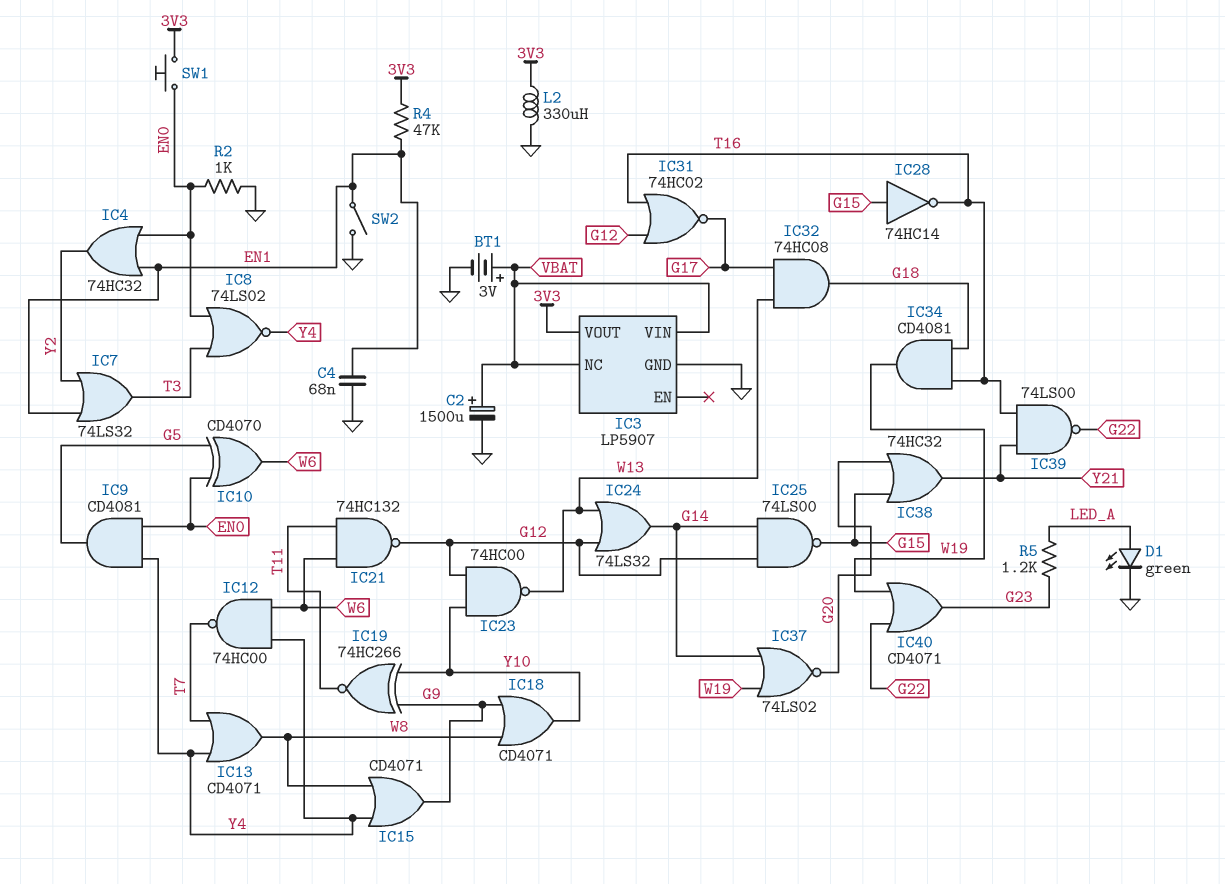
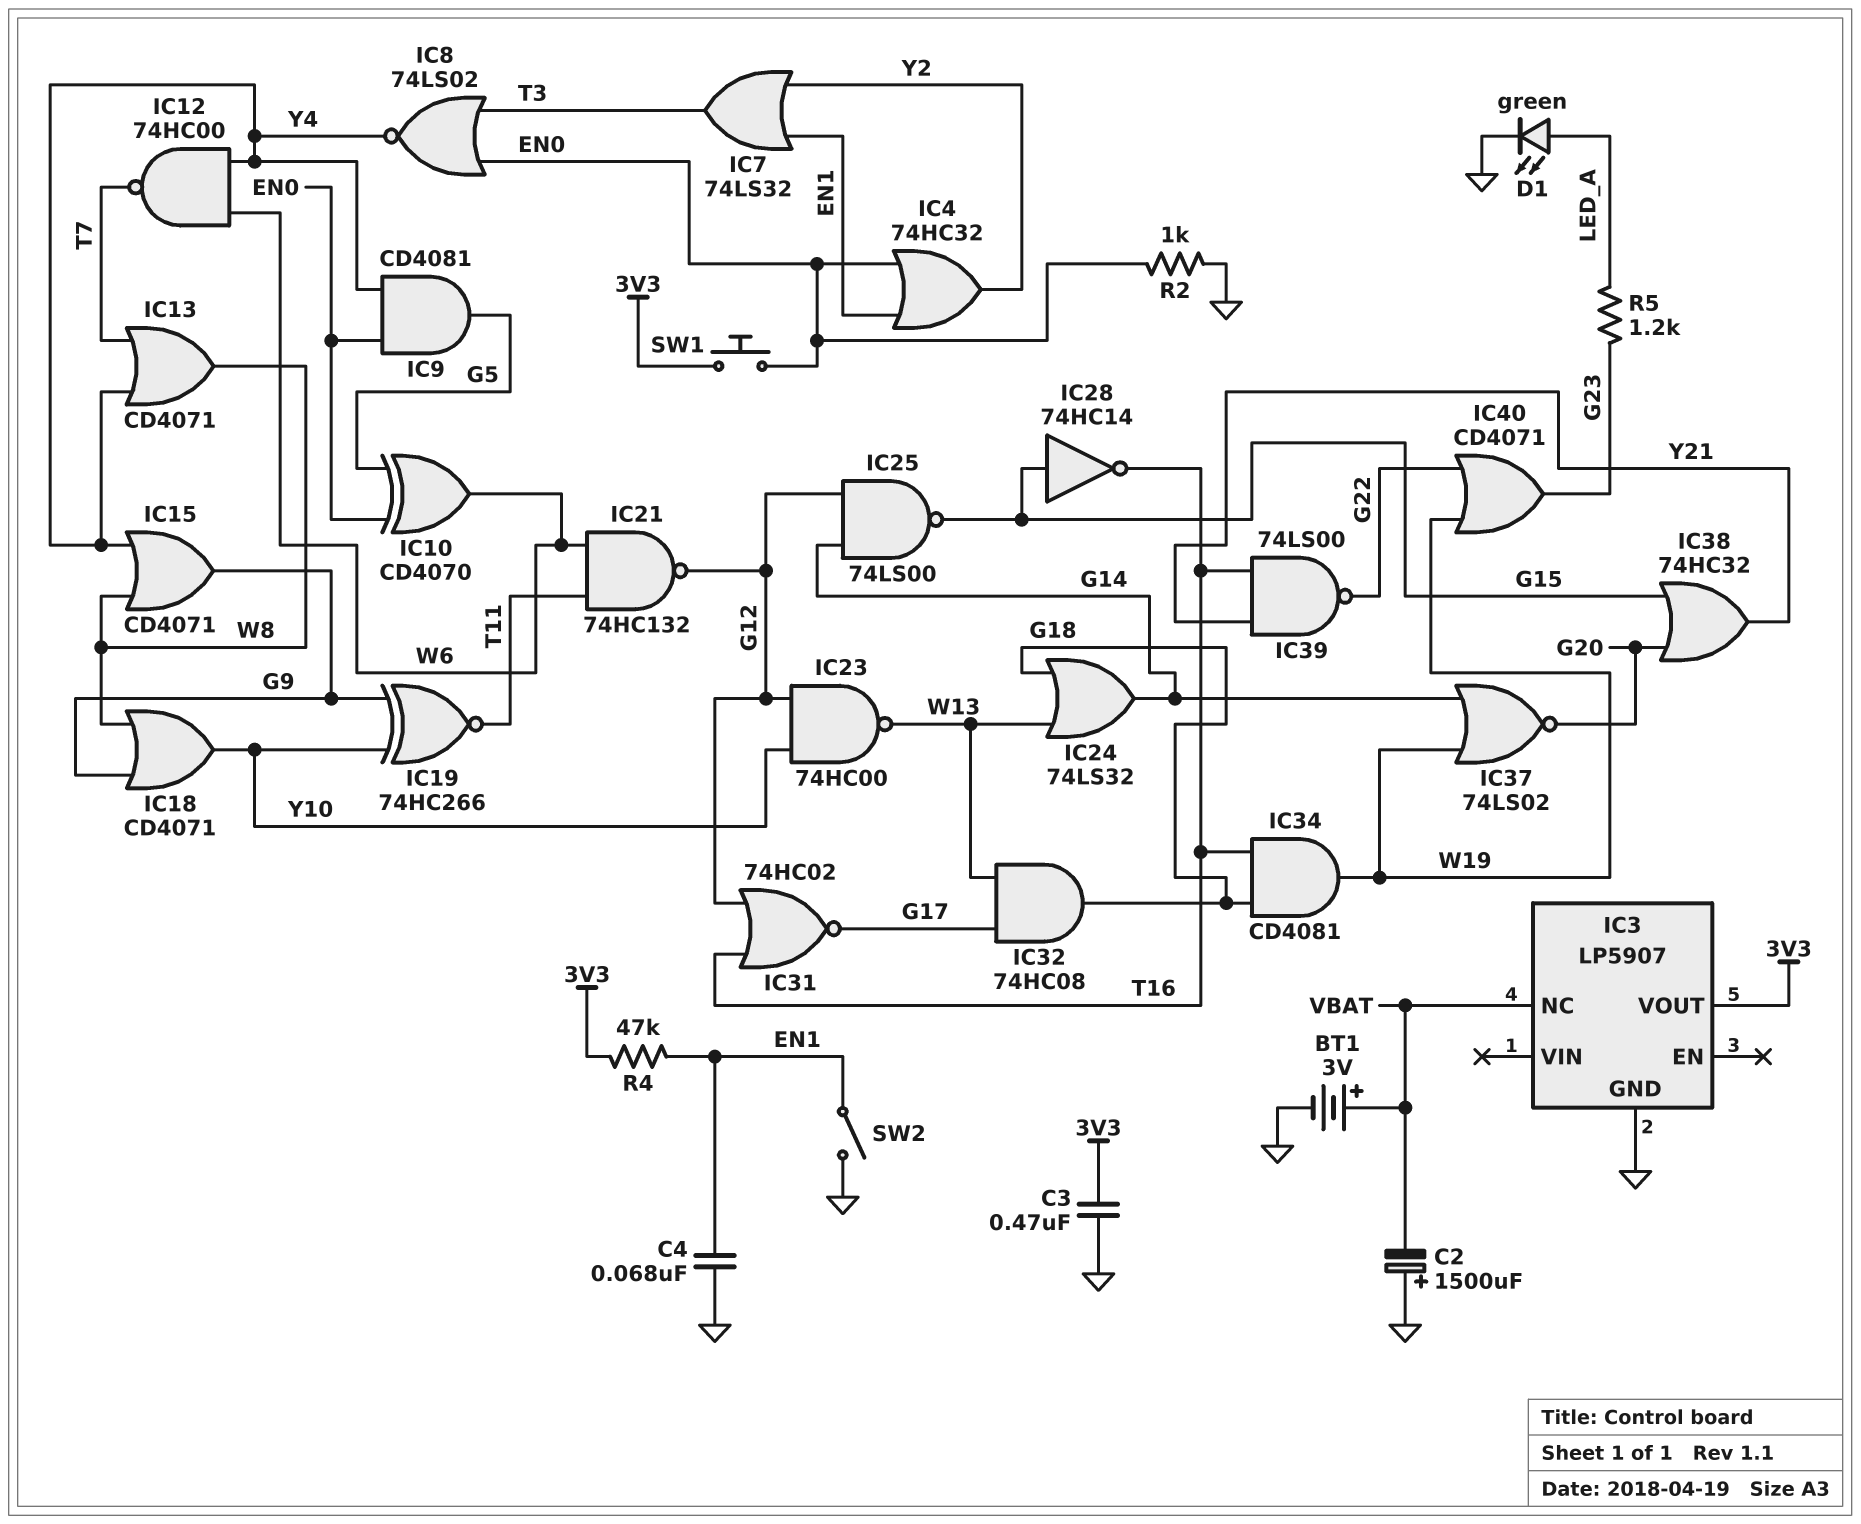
C2: 1500uF (plus VBAT, minus GND) -> 1500uF (plus GND, minus VBAT)
C3: none -> 470nF (3V3, GND)
IC3 pin VIN: VBAT -> none
IC24: OR 74LS32 (in G12, in W13, out G14) -> OR 74LS32 (in G18, in W13, out G14)
L2: 330uH (3V3, GND) -> none

